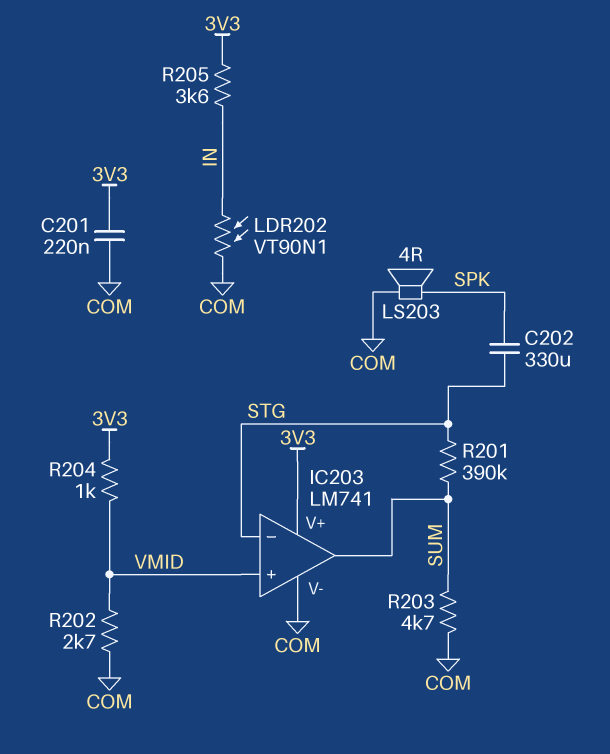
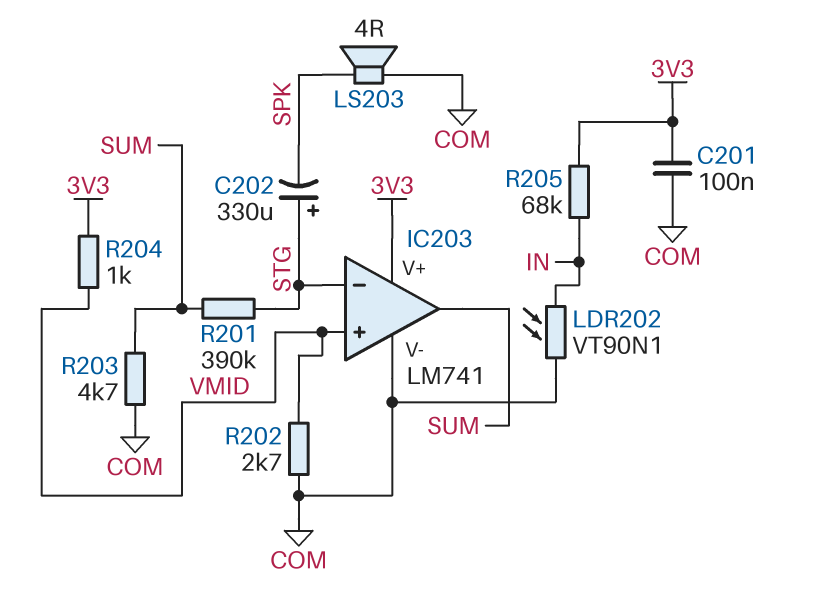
C201: 220nF (3V3, COM) -> 100nF (3V3, COM)
C202: 330uF (SPK, STG) -> 330uF (plus STG, minus SPK)
R205: 3.6k (3V3, IN) -> 68k (3V3, IN)

